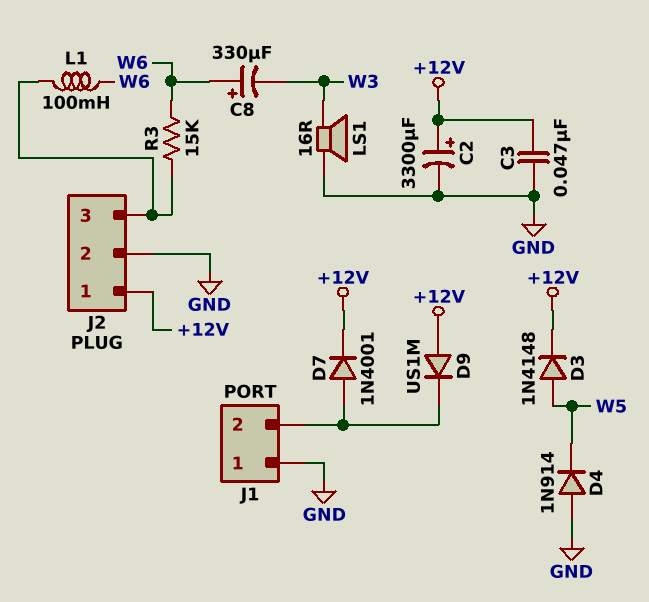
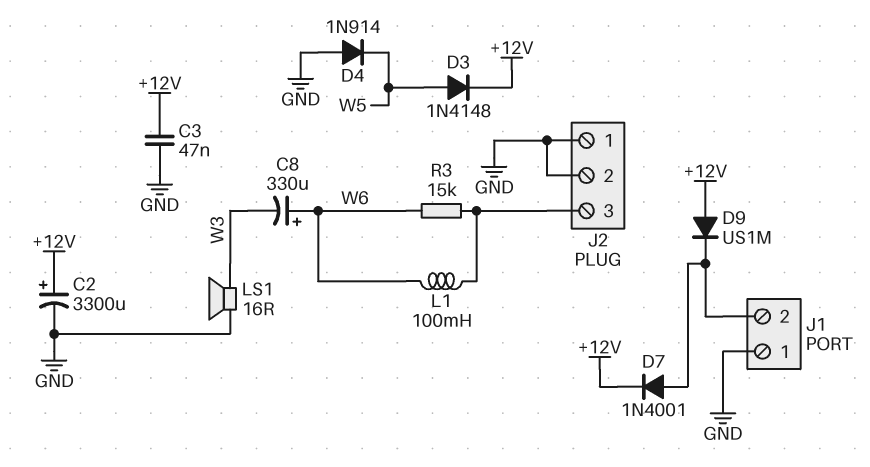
J2 pin 1: +12V -> GND

